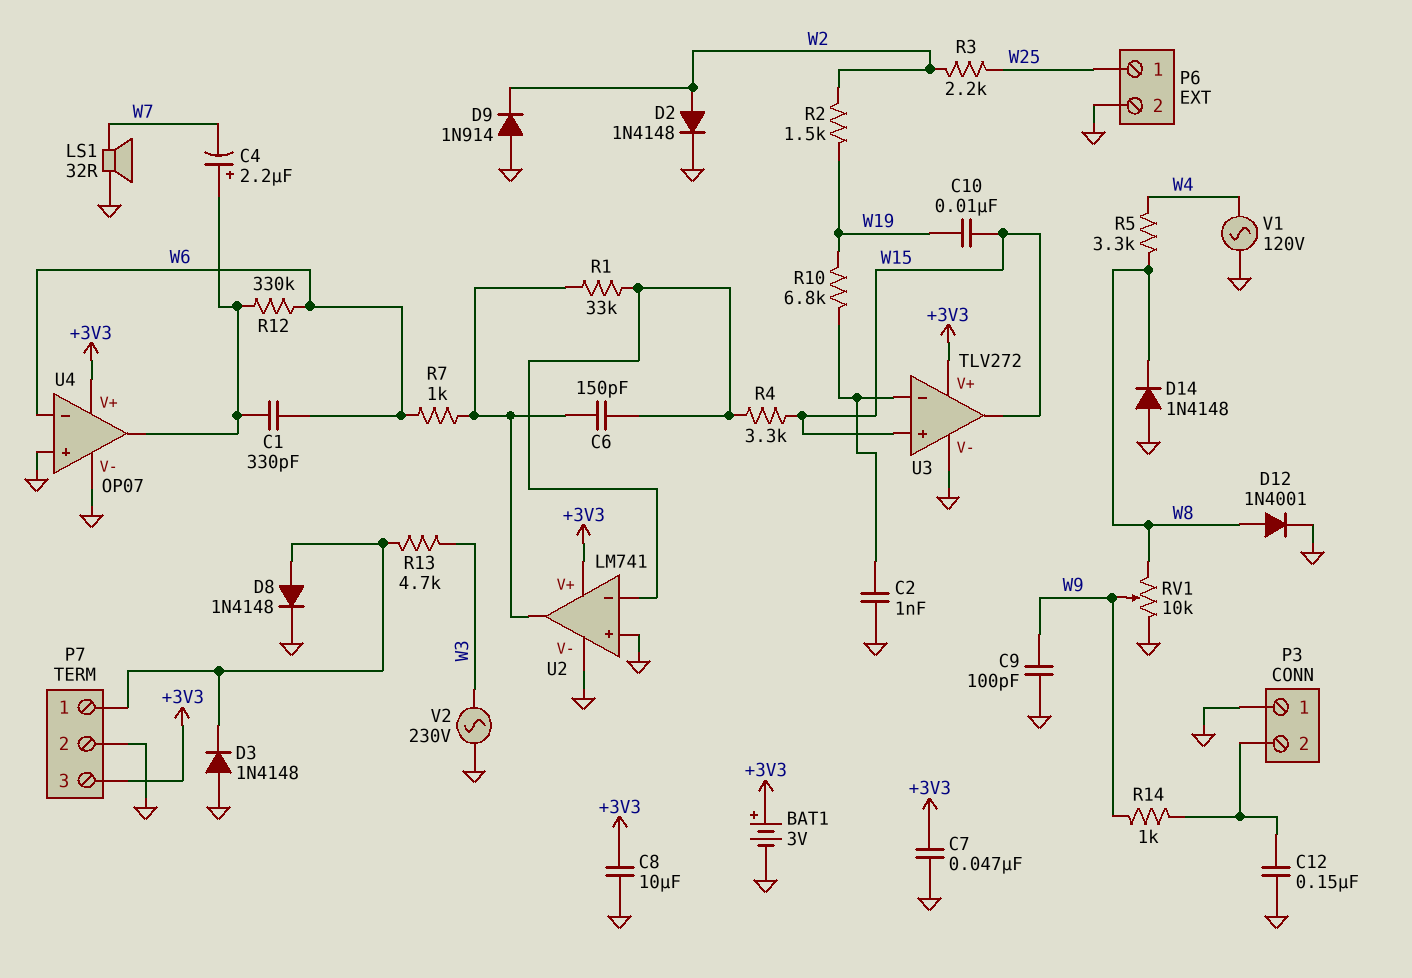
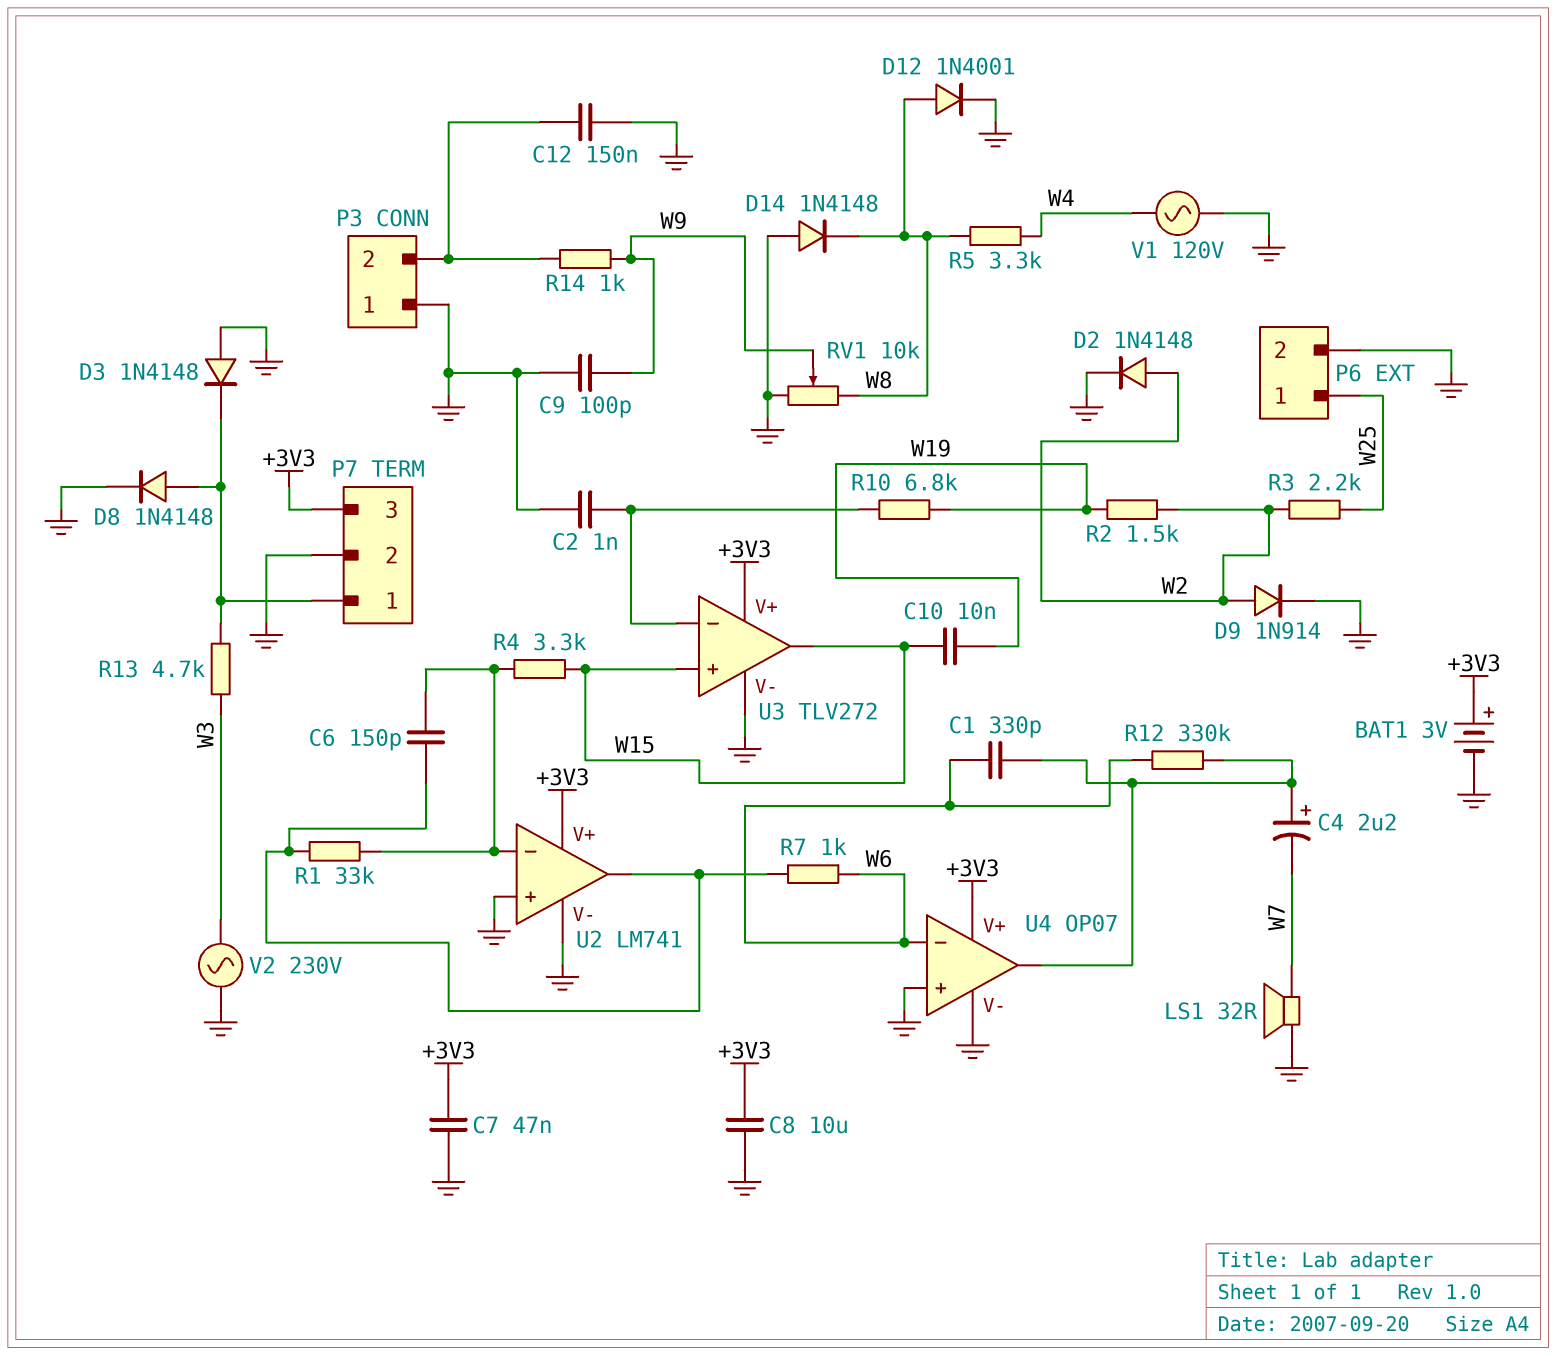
D9: diode 1N914 (A GND, K W2) -> diode 1N914 (A W2, K GND)

